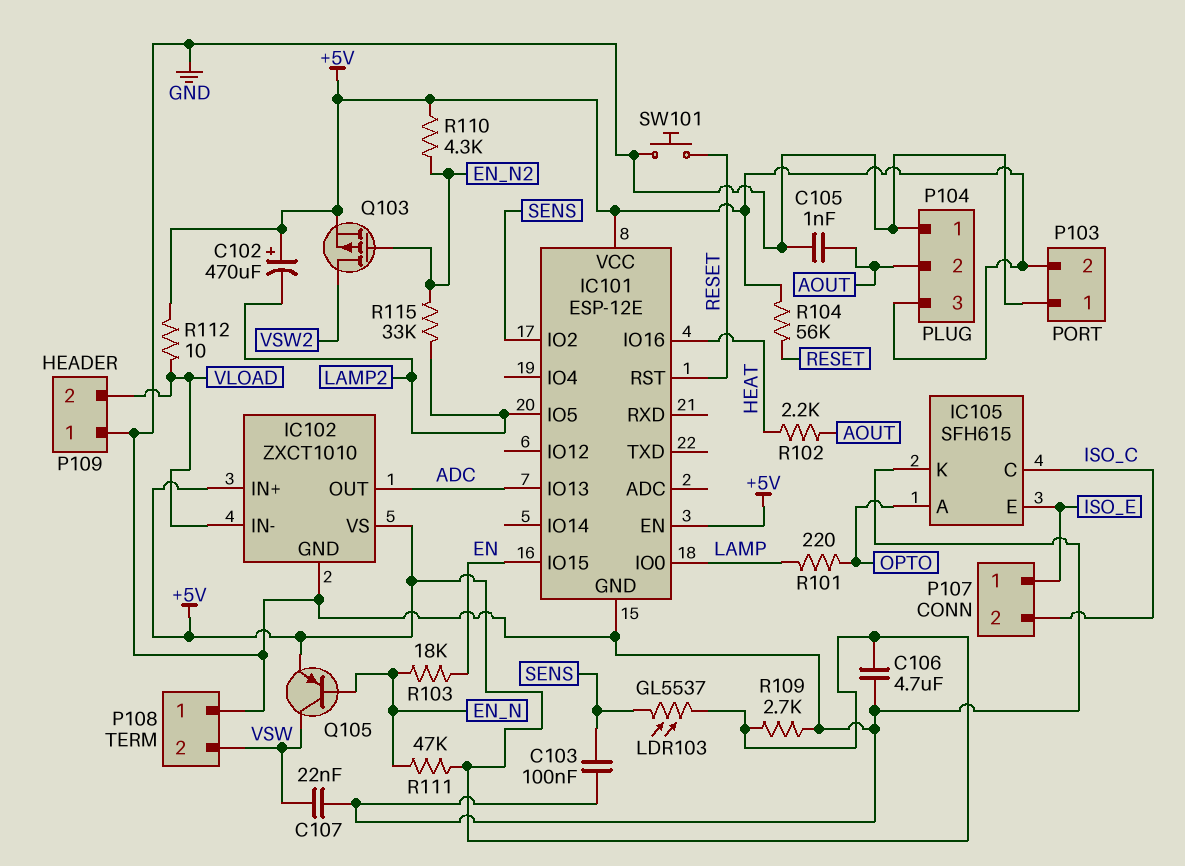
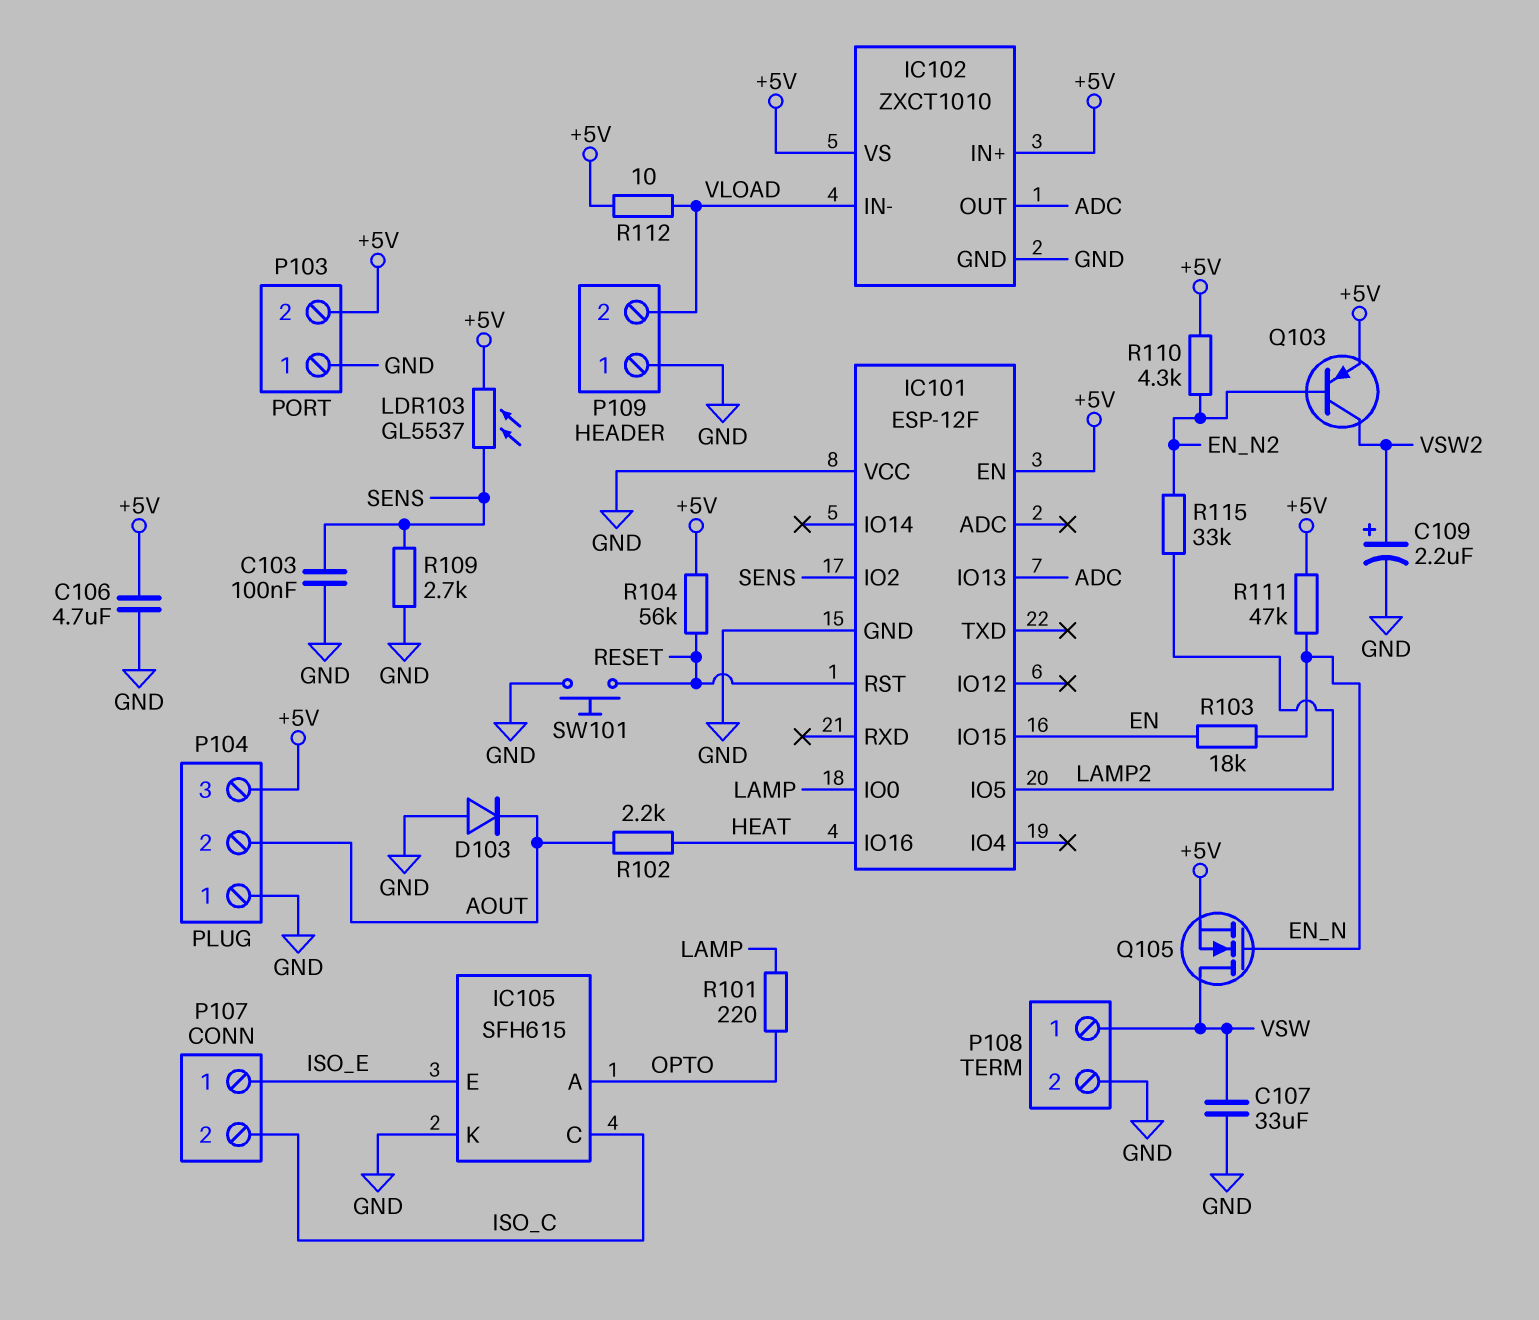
C102: 470uF (plus +5V, minus LAMP2) -> none
C105: 1nF (AOUT, GND) -> none
C107: 22nF (GND, VSW) -> 33uF (GND, VSW)
C109: none -> 2.2uF (plus VSW2, minus GND)
D103: none -> diode (A GND, K AOUT)
IC101: ESP-12E -> ESP-12F
IC101 pin VCC: +5V -> GND
P108 pin 1: GND -> VSW
P108 pin 2: VSW -> GND
Q103: PMOS (G EN_N2, D VSW2, S +5V) -> PNP (B EN_N2, C VSW2, E +5V)
Q105: PNP (B EN_N, C VSW, E +5V) -> NMOS (G EN_N, D VSW, S +5V)
R109: 2.7k (+5V, GND) -> 2.7k (GND, SENS)

